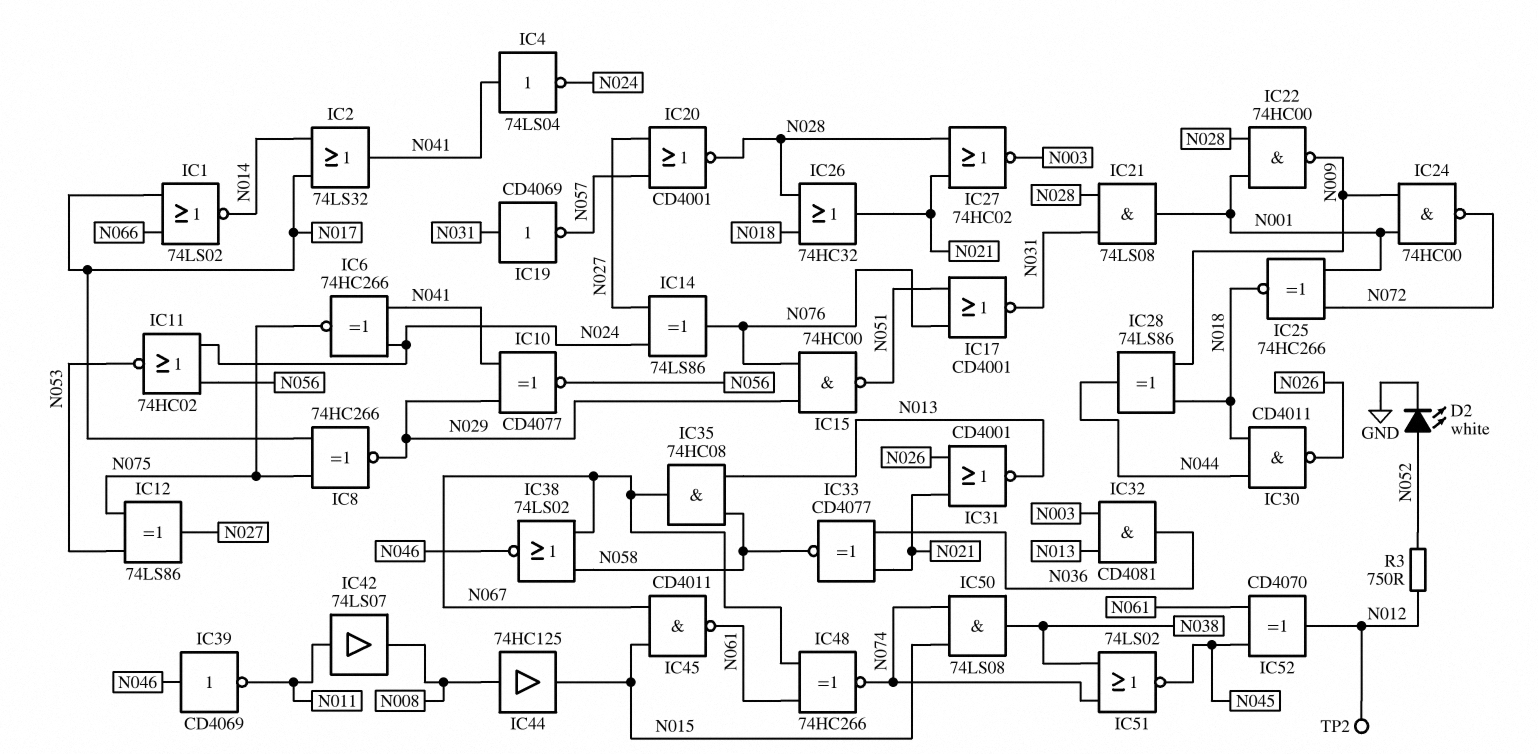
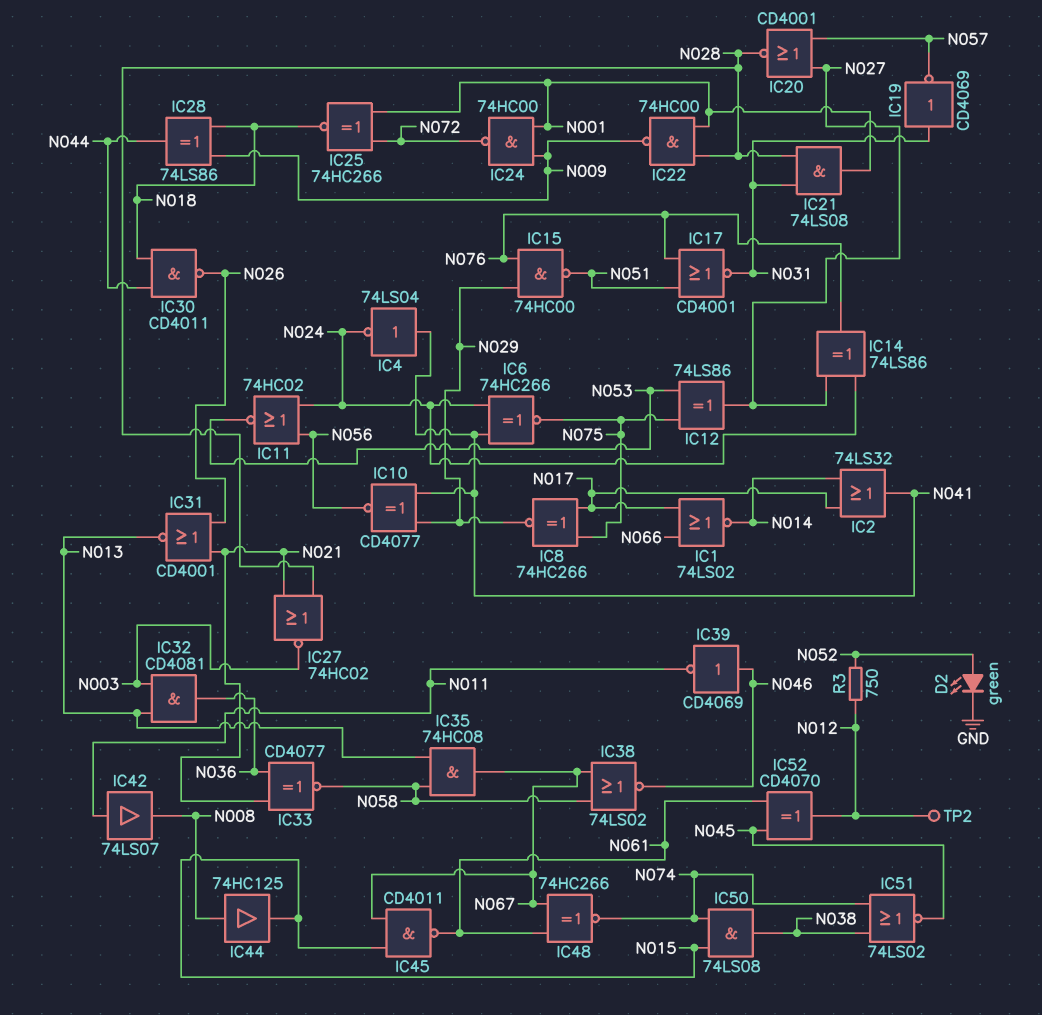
D2: LED white (A N052, K GND) -> LED green (A N052, K GND)
IC26: OR 74HC32 (in N018, in N028, out N021) -> none

